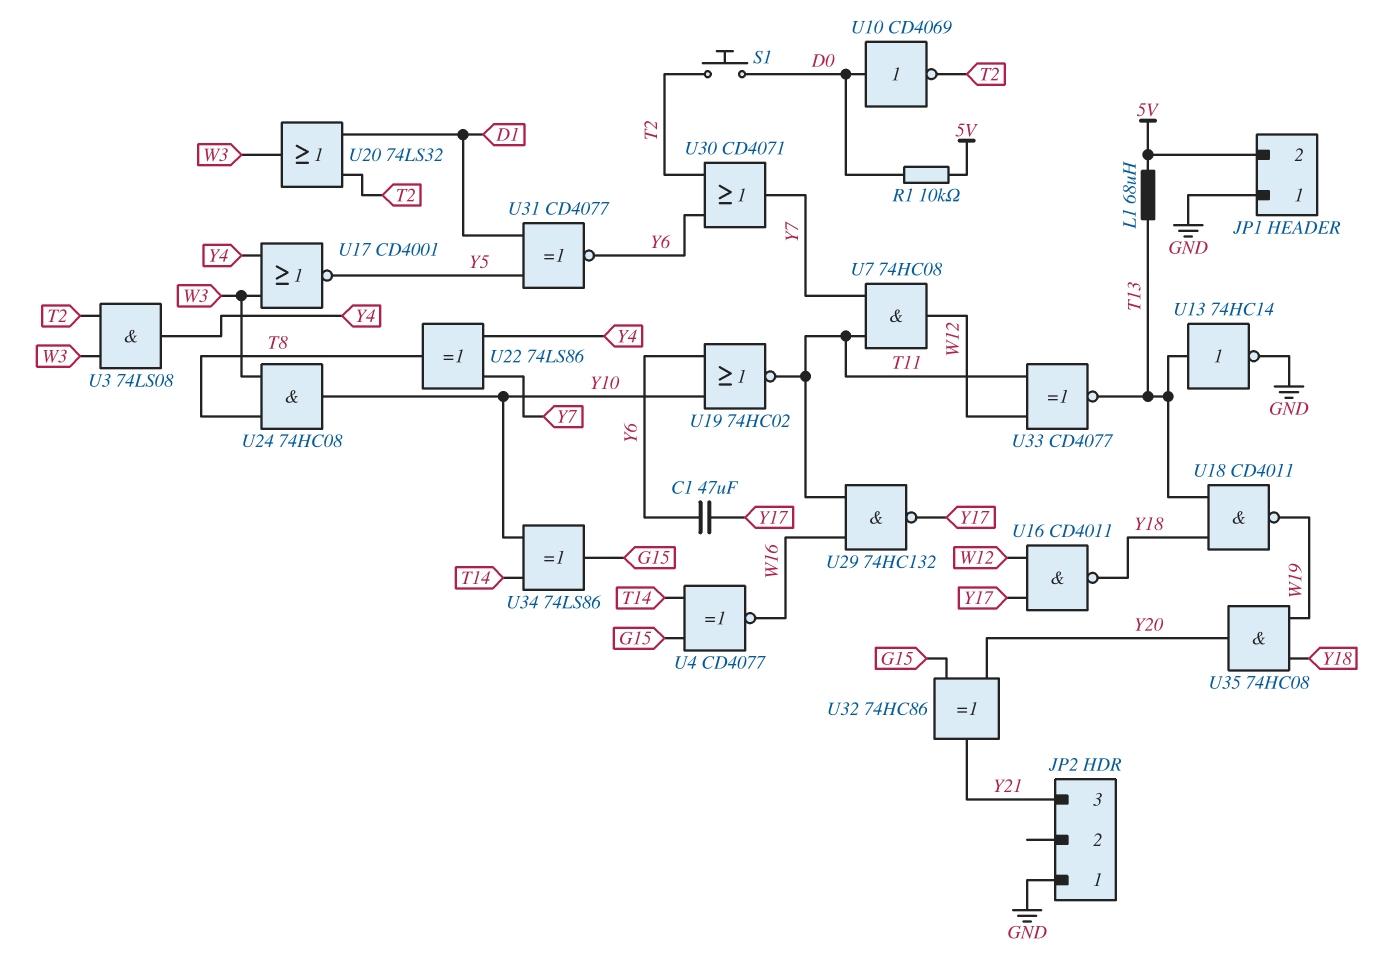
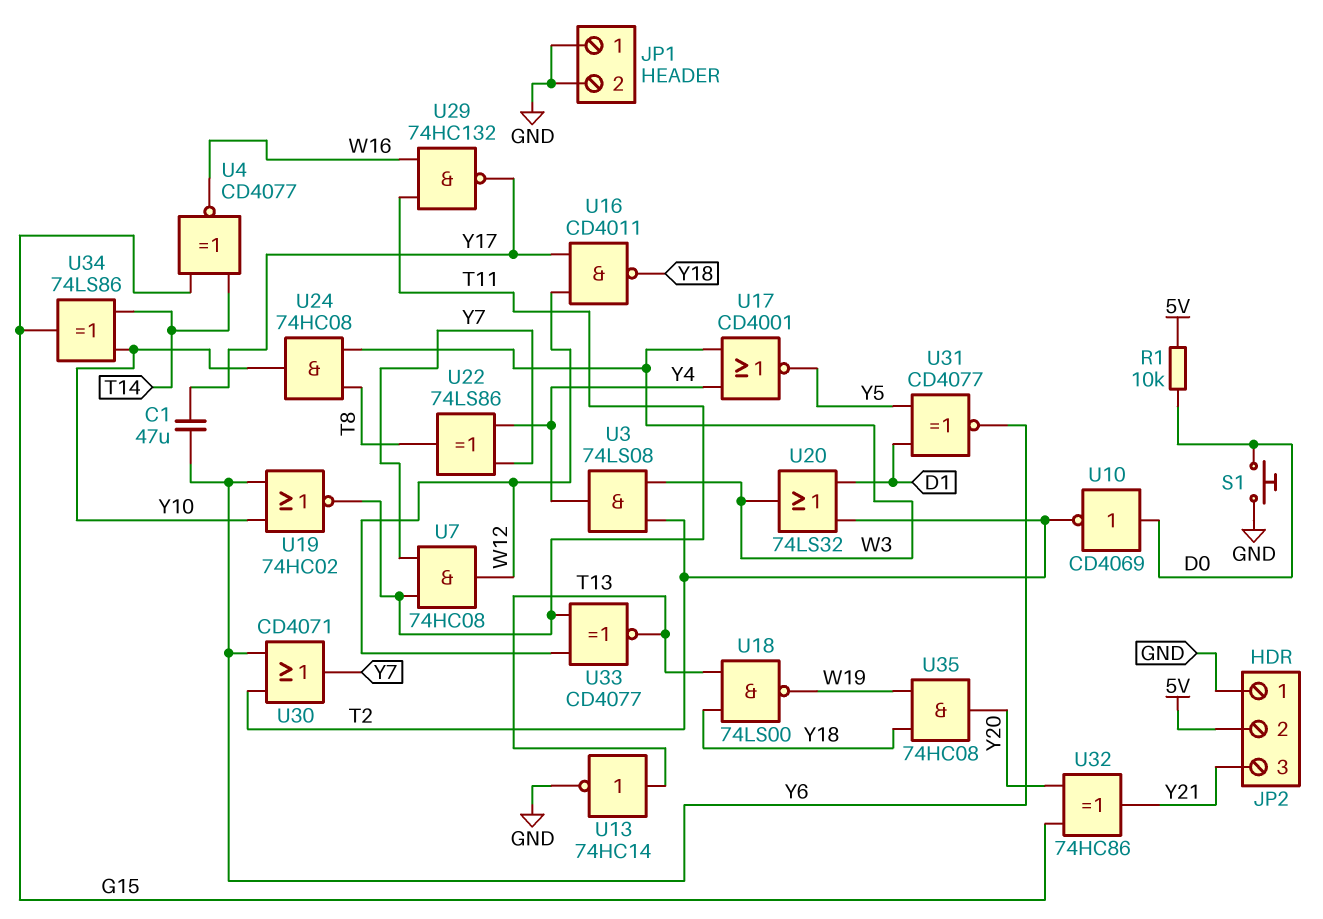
JP1 pin 2: 5V -> GND
JP2 pin 2: none -> 5V
L1: 68uH (5V, T13) -> none
S1: button (D0, T2) -> button (D0, GND)
U18: NAND CD4011 (in T13, in Y18, out W19) -> NAND 74LS00 (in T13, in Y18, out W19)

